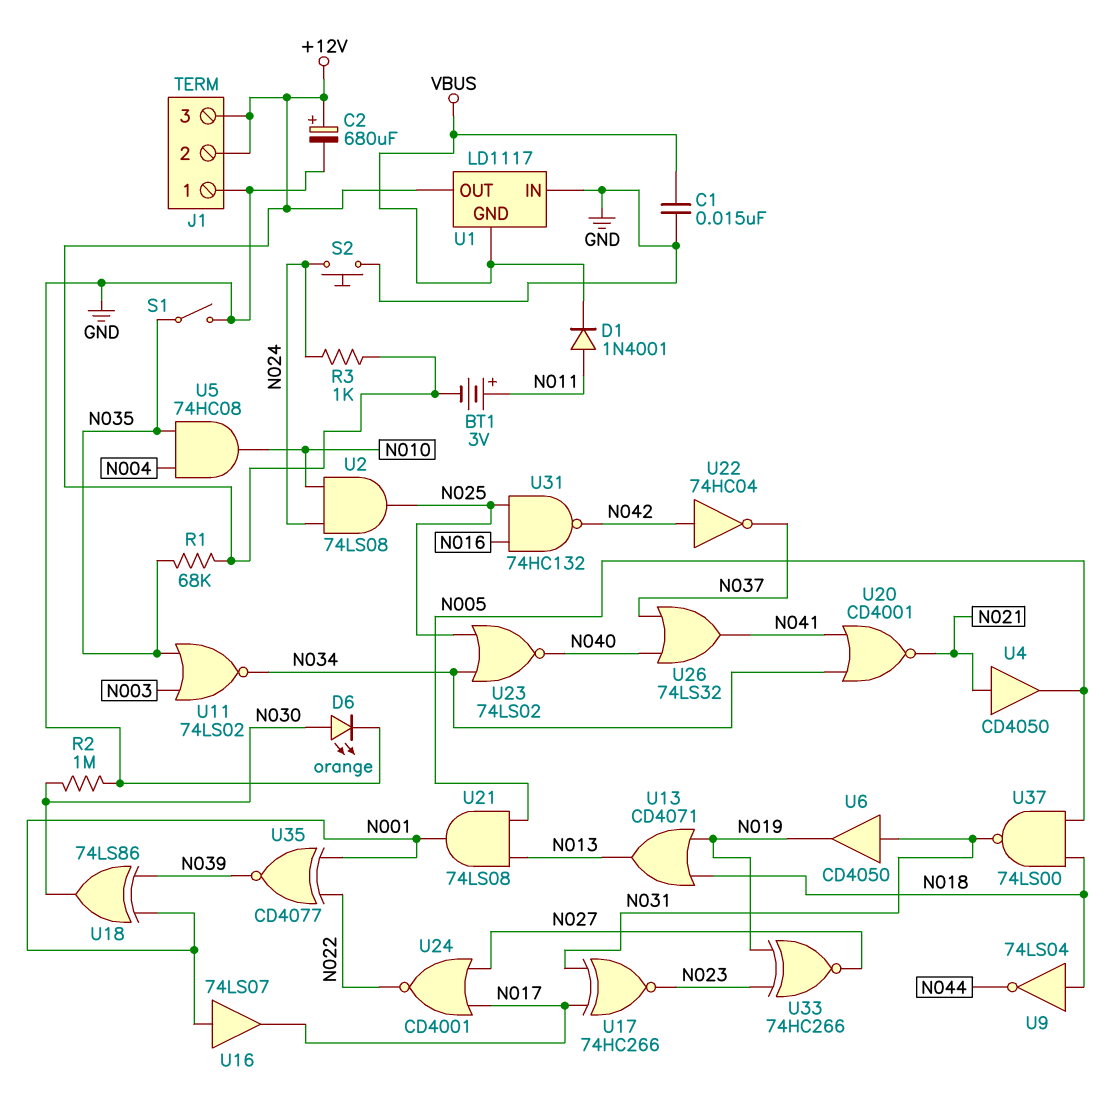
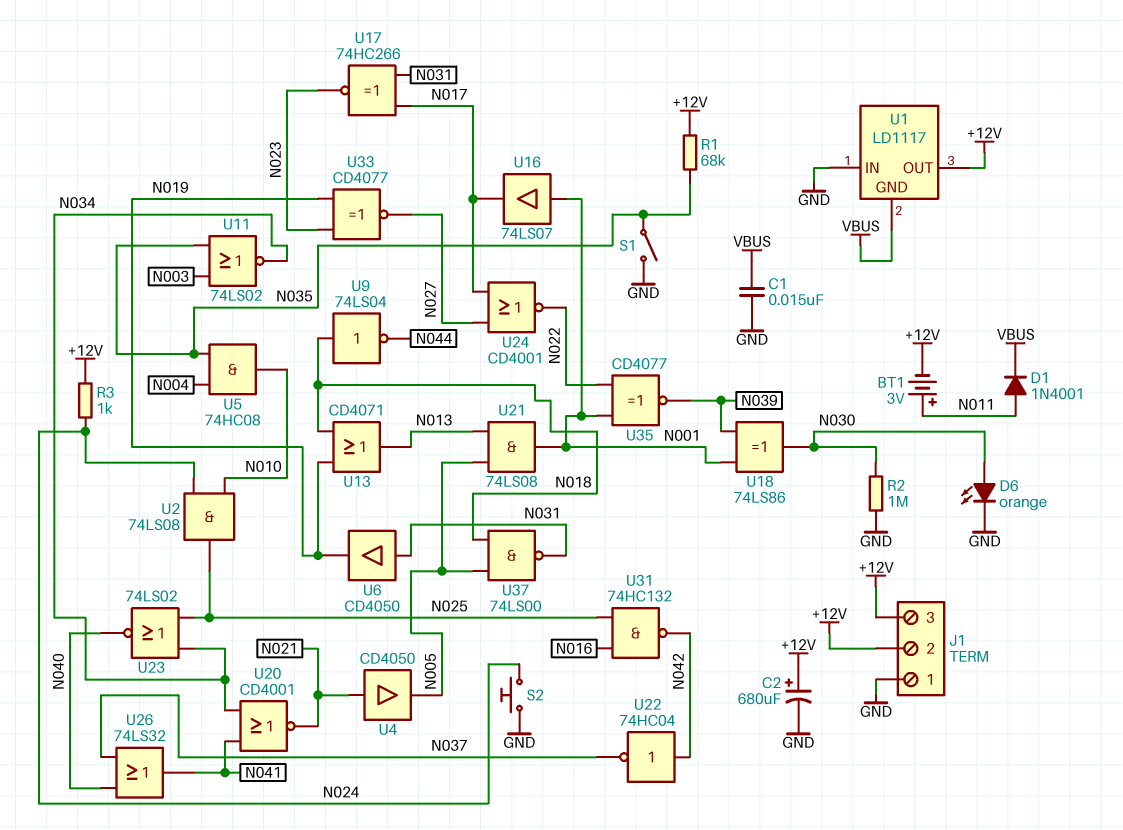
U33: XNOR 74HC266 (in N019, in N023, out N027) -> XNOR CD4077 (in N019, in N023, out N027)

